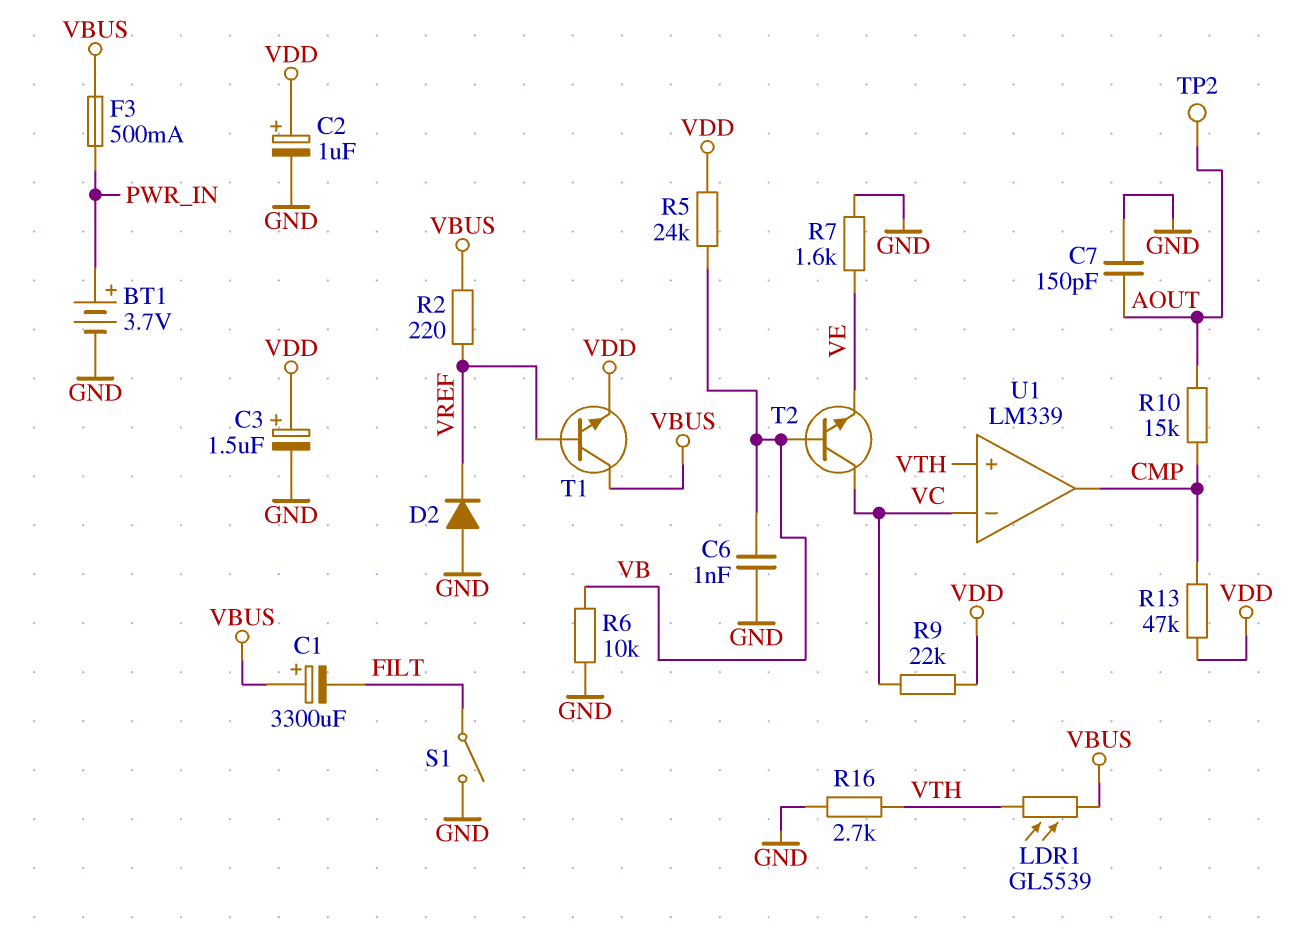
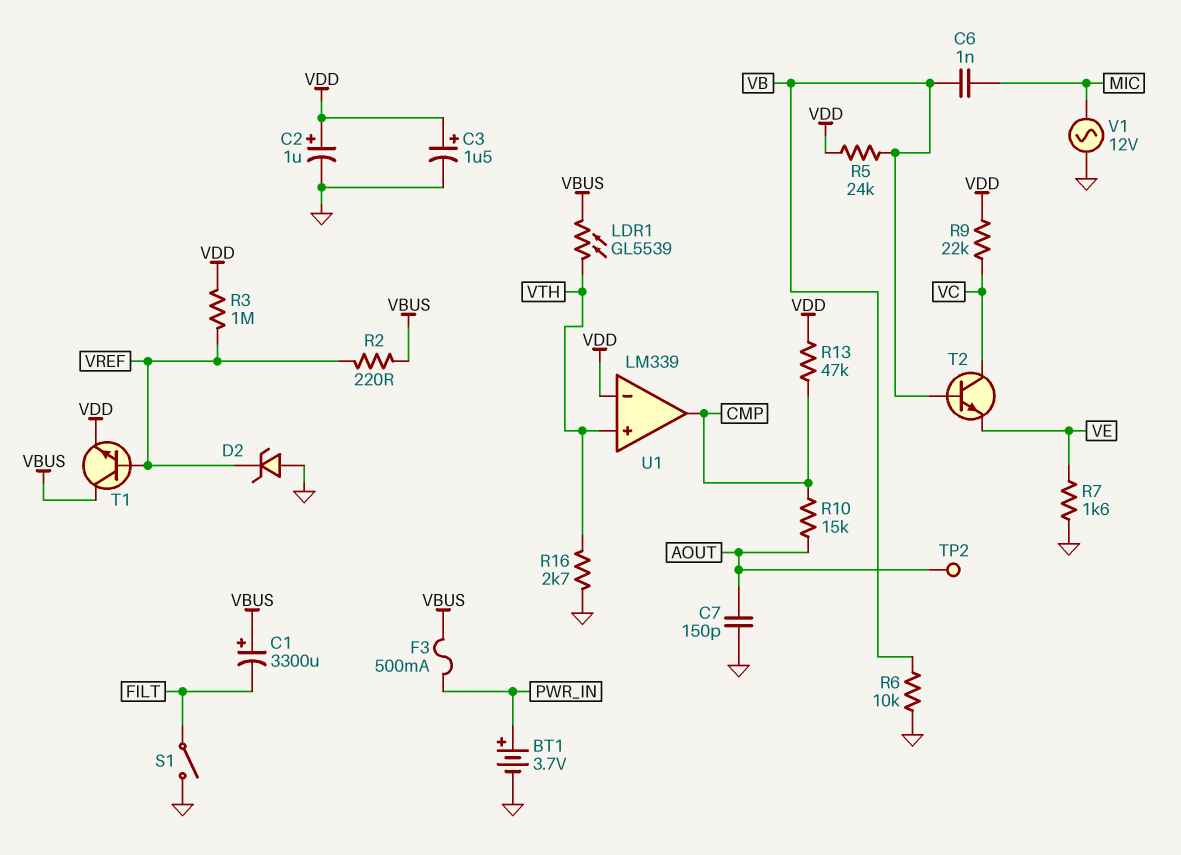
C6: 1nF (GND, VB) -> 1nF (MIC, VB)
D2: diode (A GND, K VREF) -> zener (A GND, K VREF)
R3: none -> 1M (VDD, VREF)
U1 pin in-: VC -> VDD
V1: none -> AC 12V (GND, MIC)

